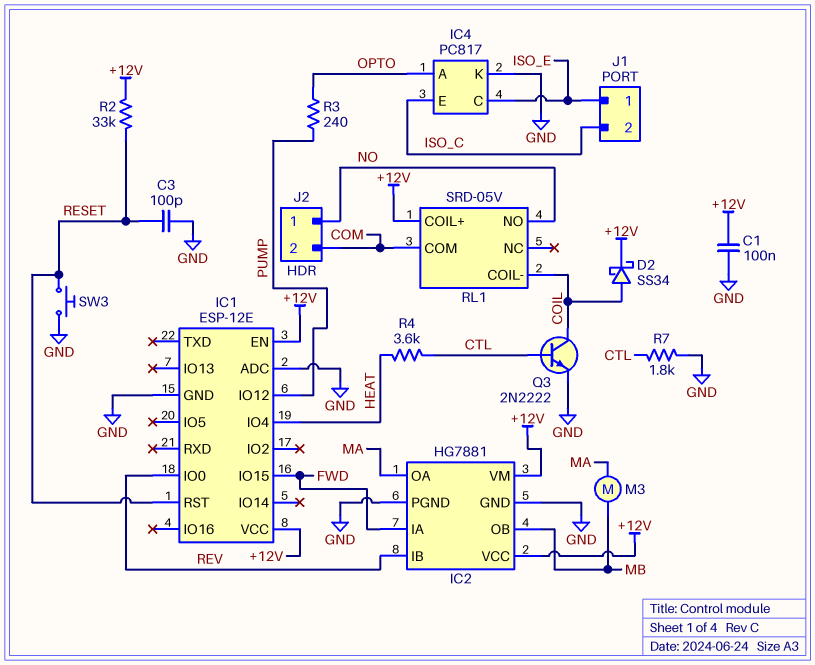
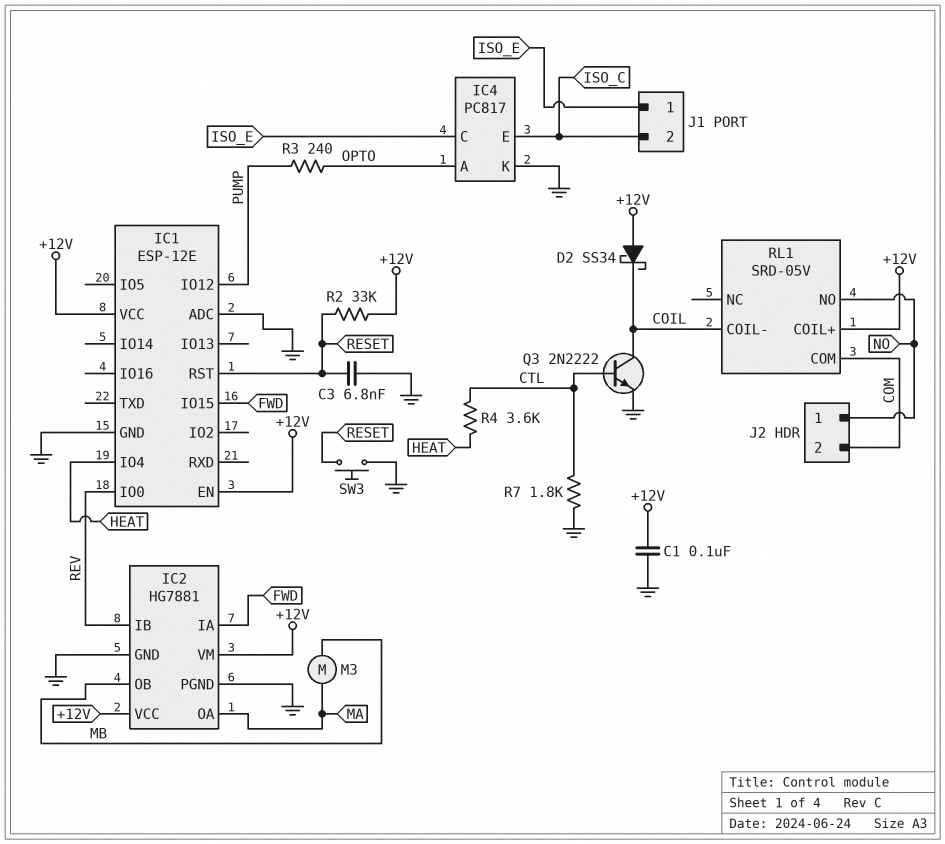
C3: 100pF (GND, RESET) -> 6.8nF (GND, RESET)
D2: schottky SS34 (A COIL, K +12V) -> schottky SS34 (A +12V, K COIL)

